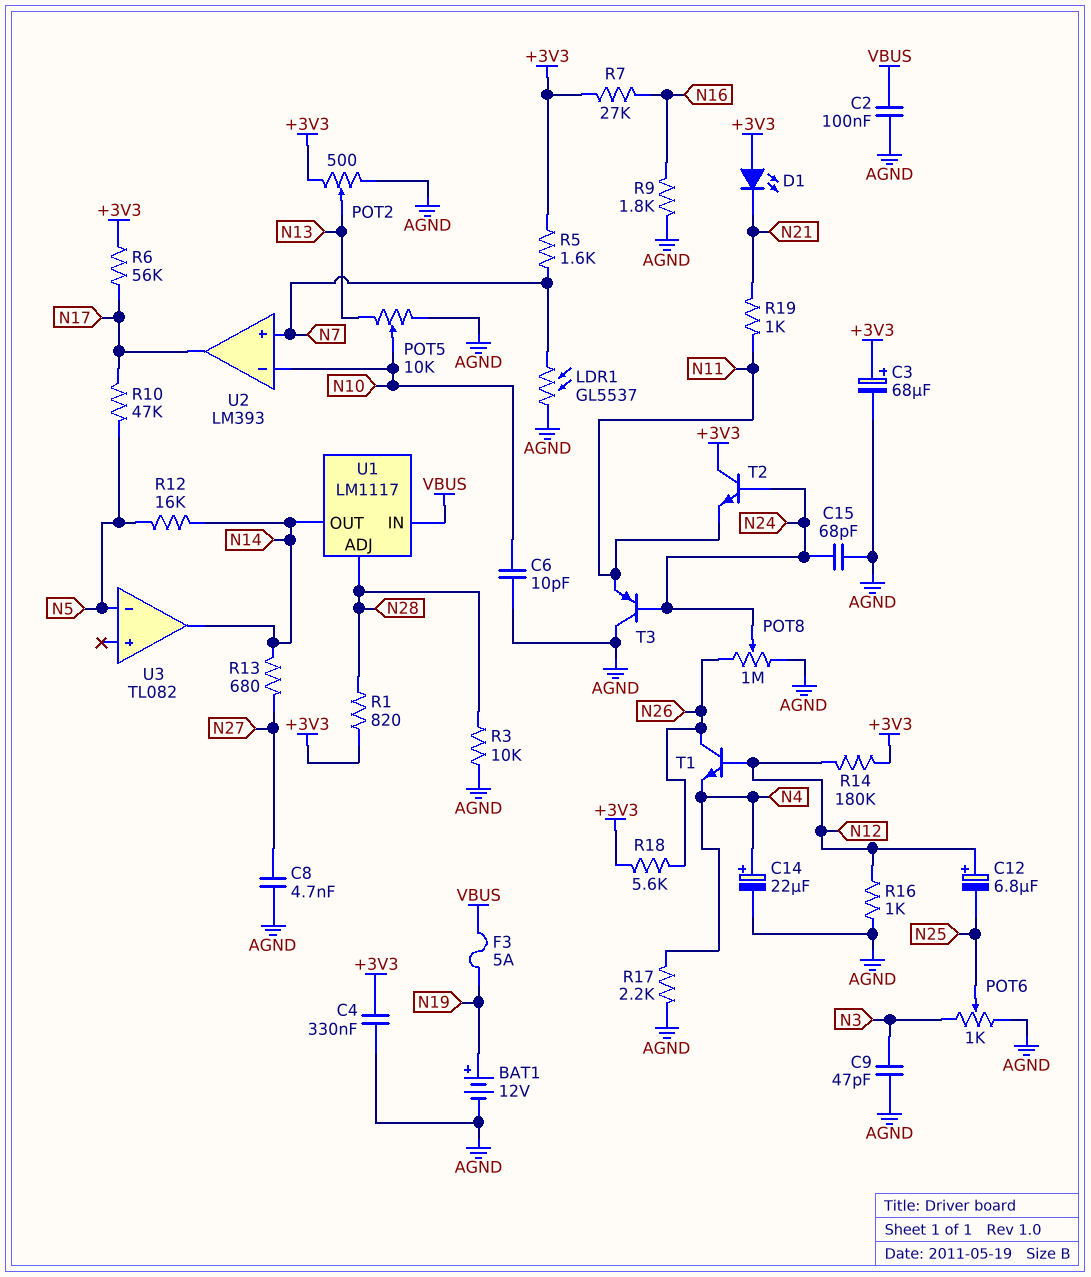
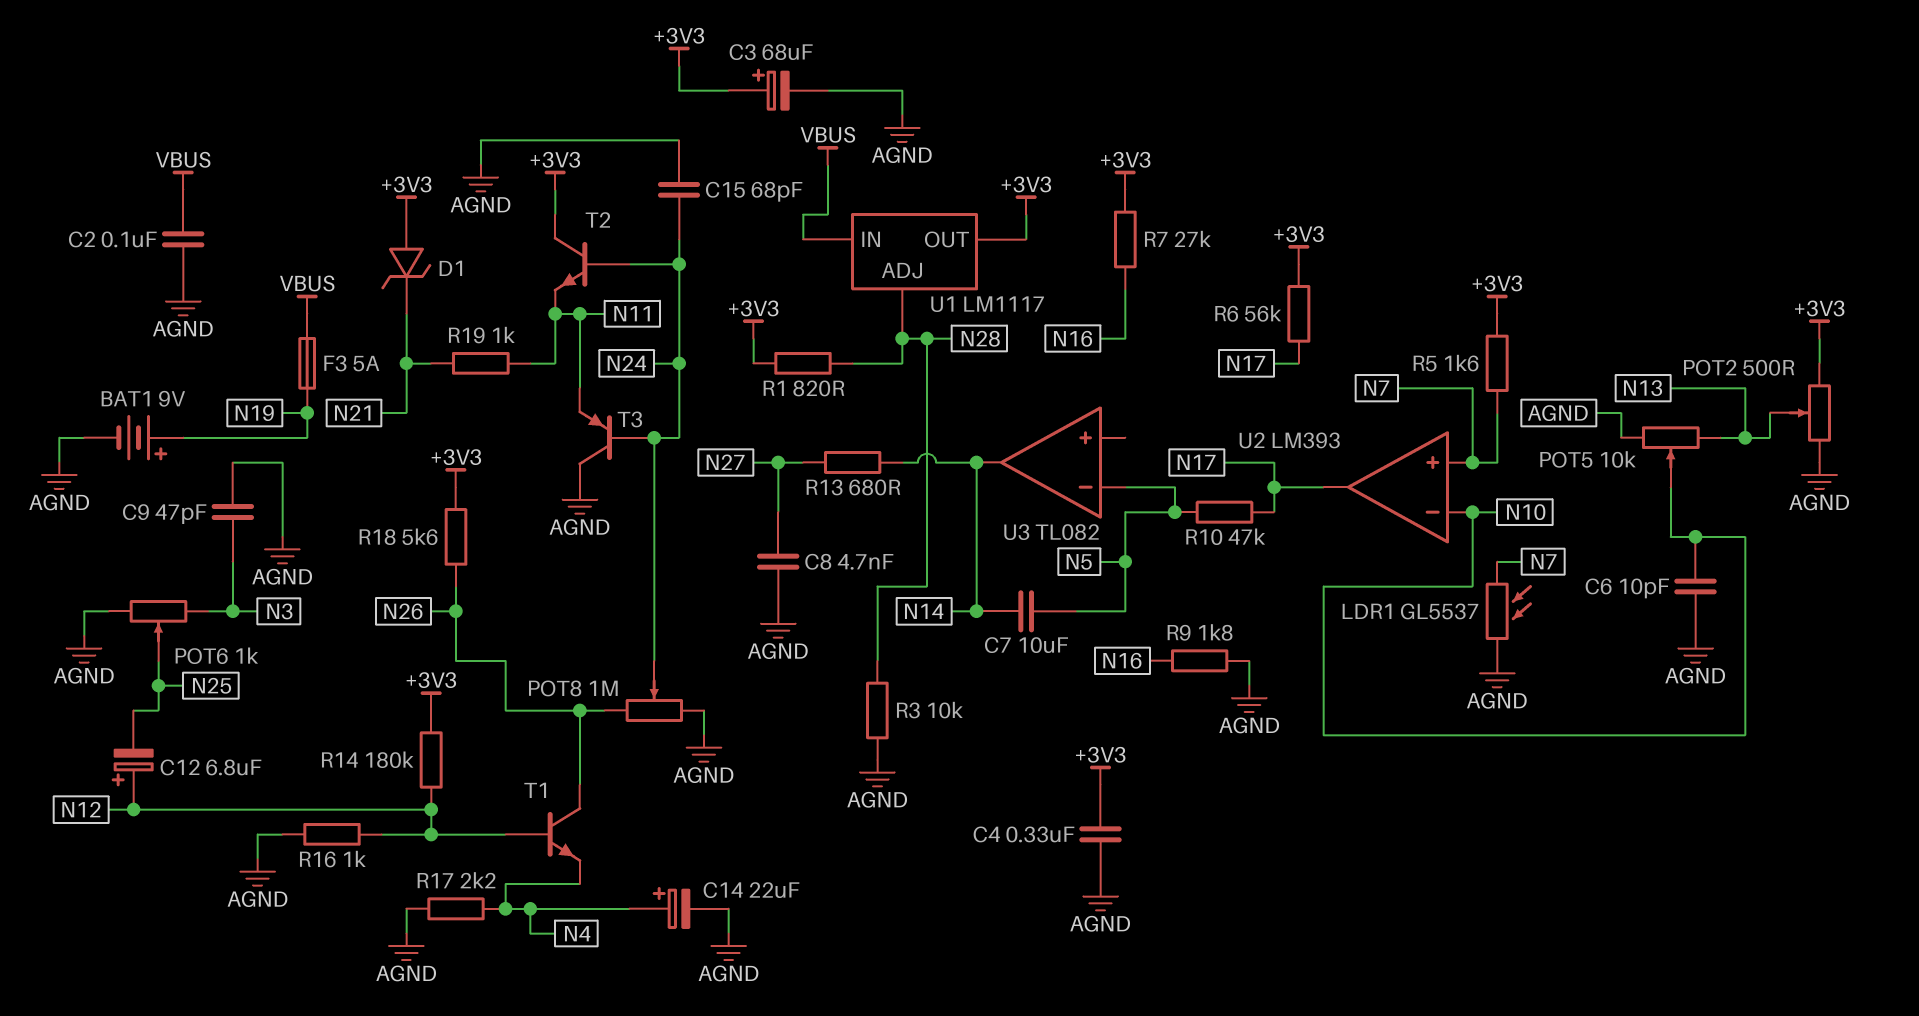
BAT1: 12V (plus N19, minus AGND) -> 9V (plus N19, minus AGND)
C7: none -> 10uF (N5, N14)
D1: LED (A +3V3, K N21) -> zener (A +3V3, K N21)
R12: 16k (N5, N14) -> none
U1 pin OUT: N14 -> +3V3

